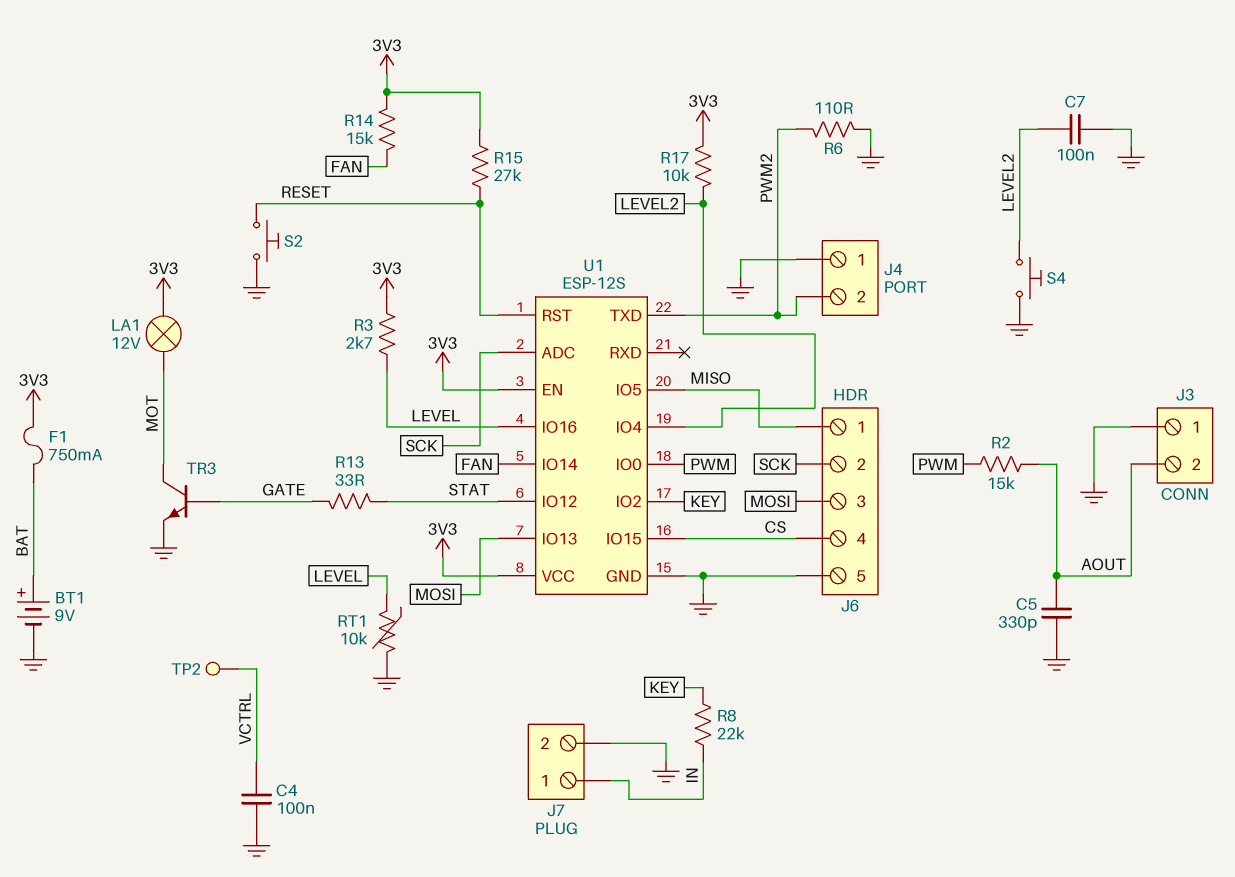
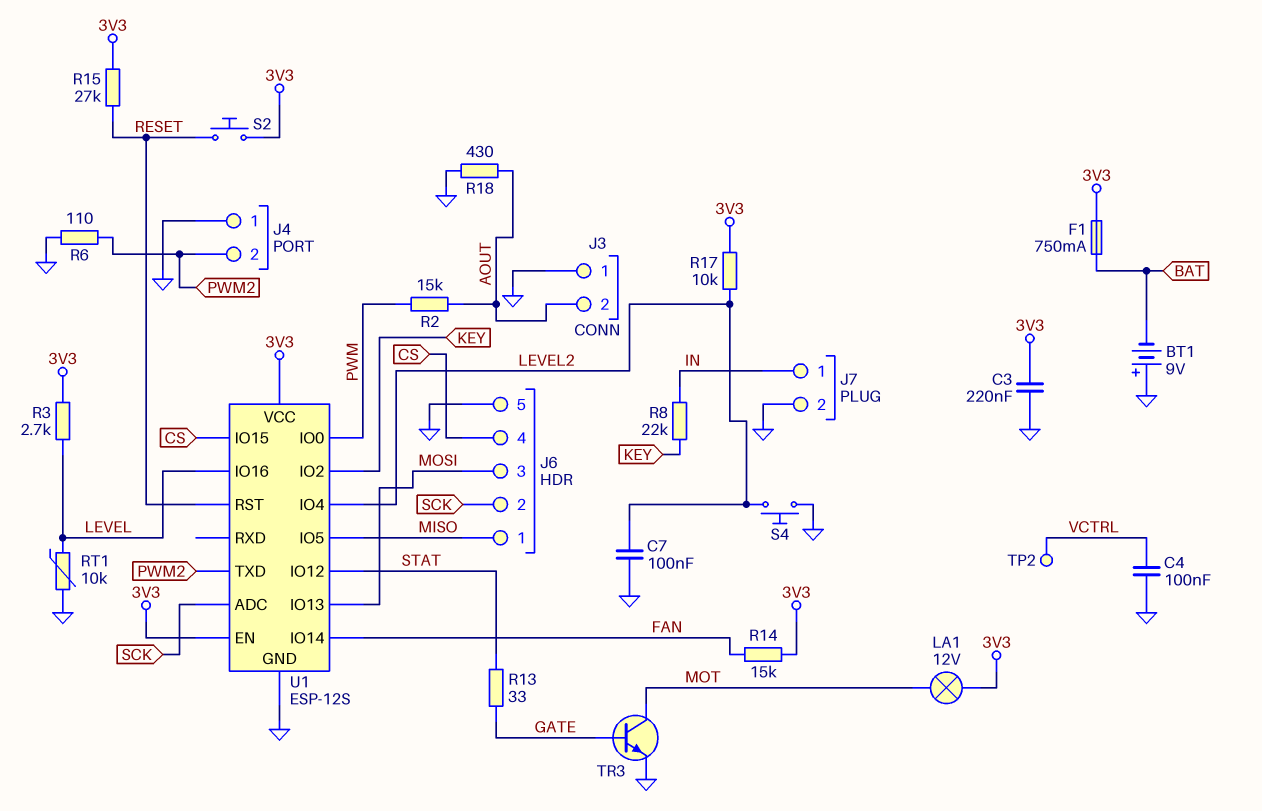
BT1: 9V (plus BAT, minus GND) -> 9V (plus GND, minus BAT)
C3: none -> 220nF (3V3, GND)
C5: 330pF (AOUT, GND) -> none
R18: none -> 430 (AOUT, GND)
S2: button (GND, RESET) -> button (3V3, RESET)

